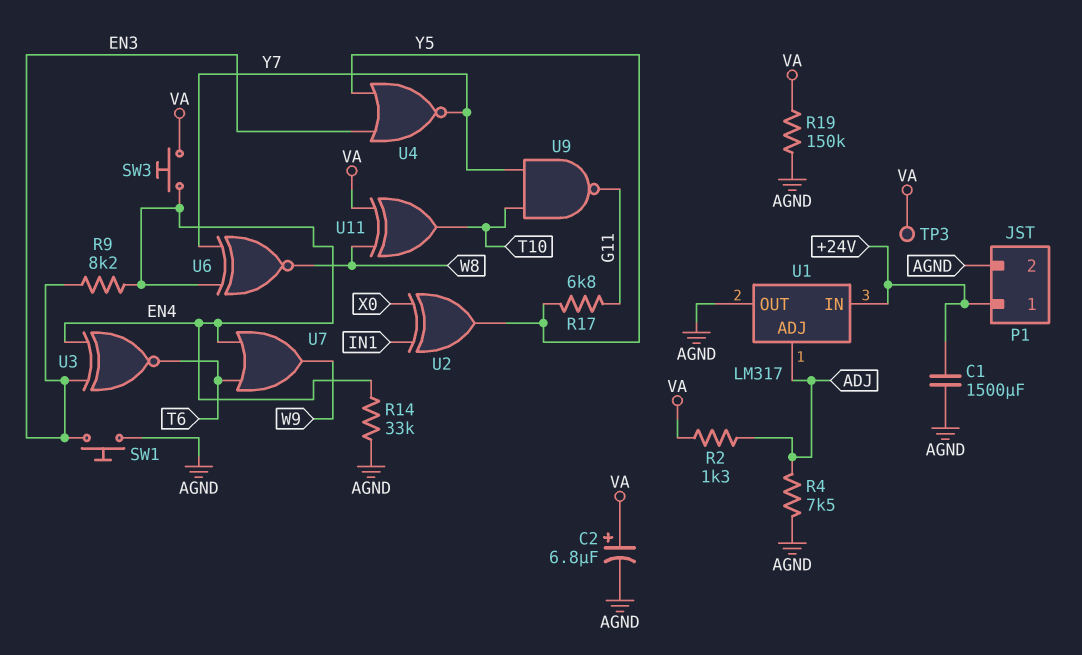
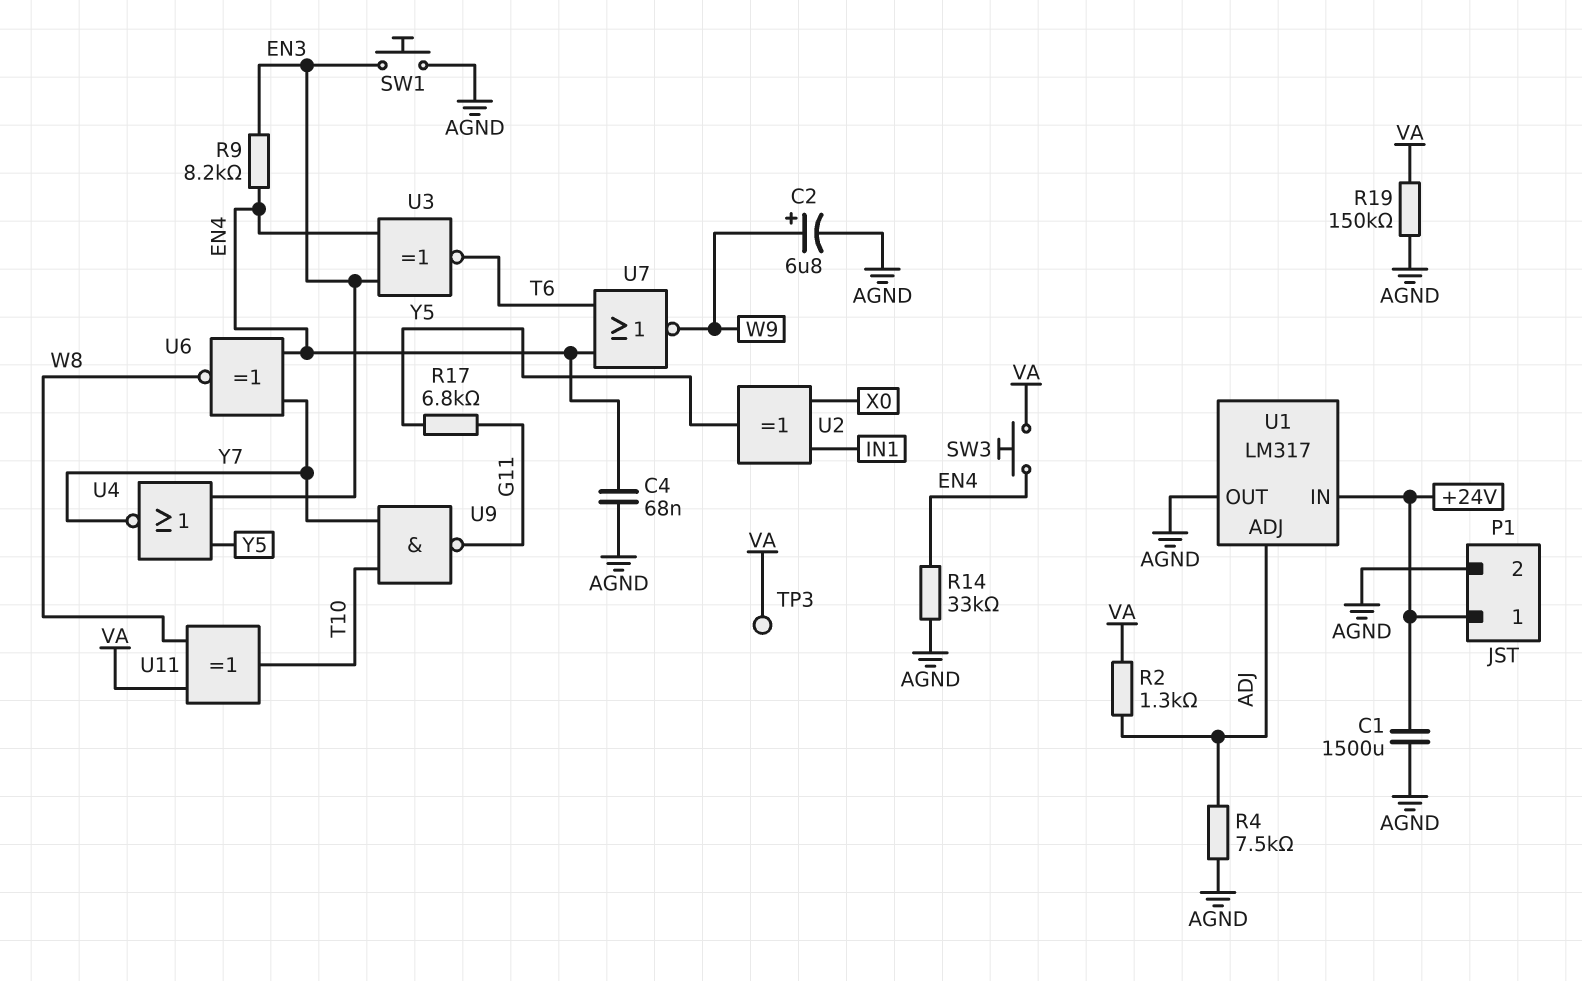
C2: 6.8uF (plus VA, minus AGND) -> 6.8uF (plus W9, minus AGND)
C4: none -> 68nF (AGND, EN4)
U7: OR (in EN4, in T6, out W9) -> NOR (in EN4, in T6, out W9)

